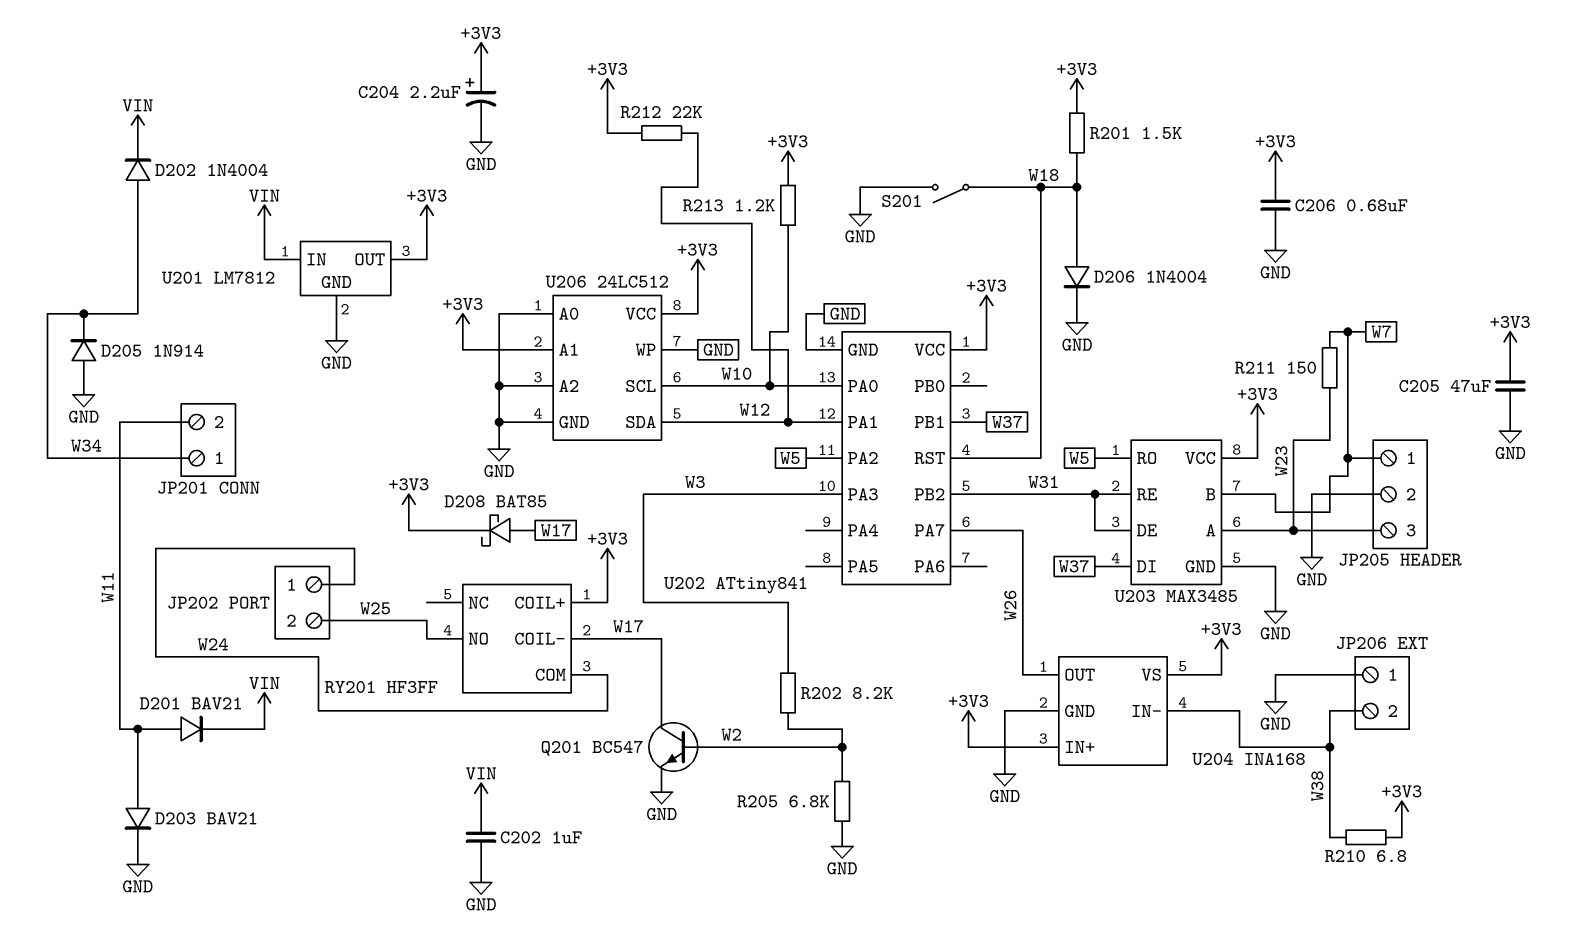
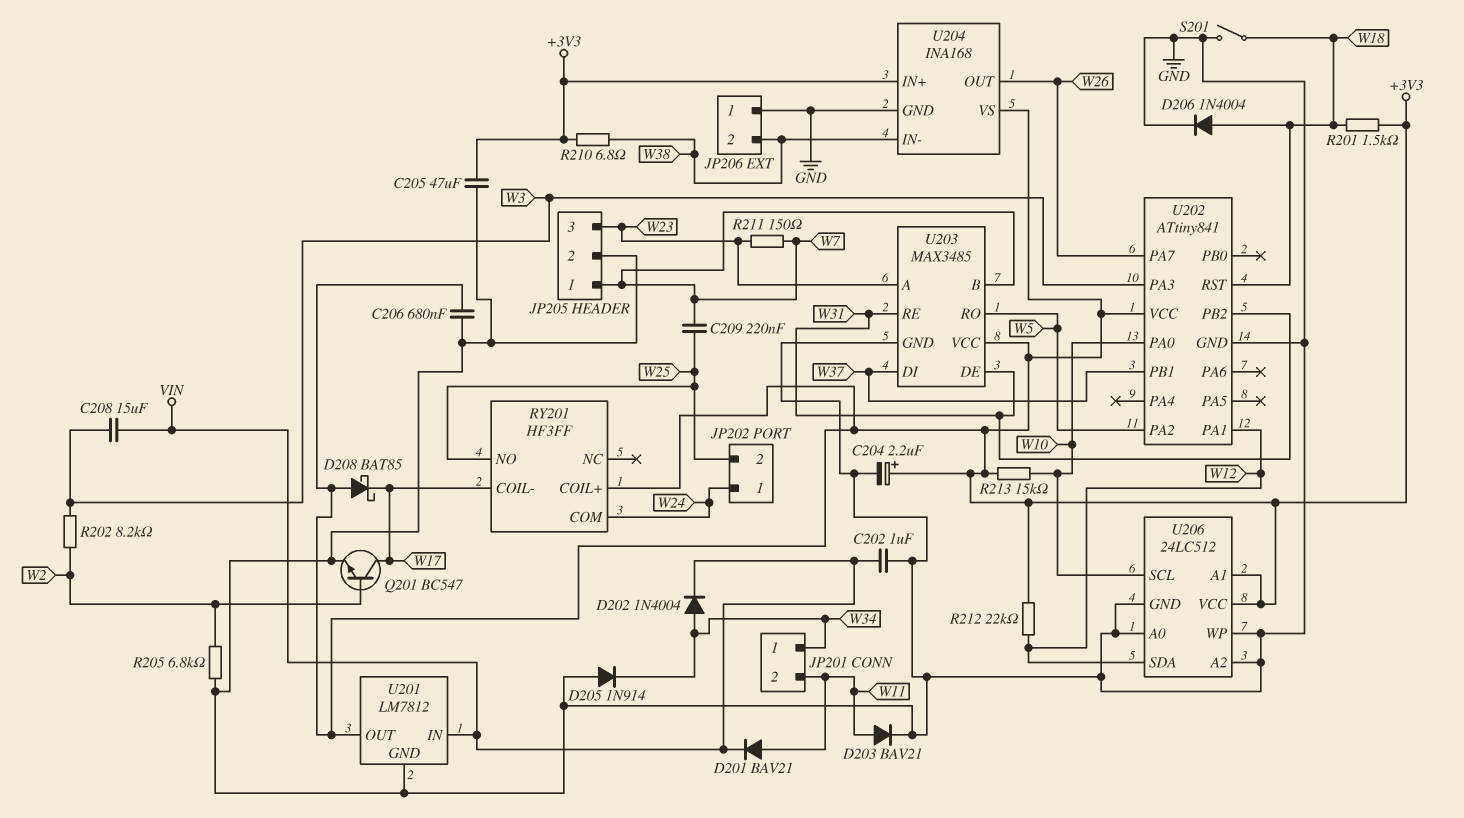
C208: none -> 15uF (VIN, W3)
C209: none -> 220nF (W7, W25)
D208: schottky BAT85 (A W17, K +3V3) -> schottky BAT85 (A +3V3, K W17)
R213: 1.2k (+3V3, W10) -> 15k (+3V3, W10)

